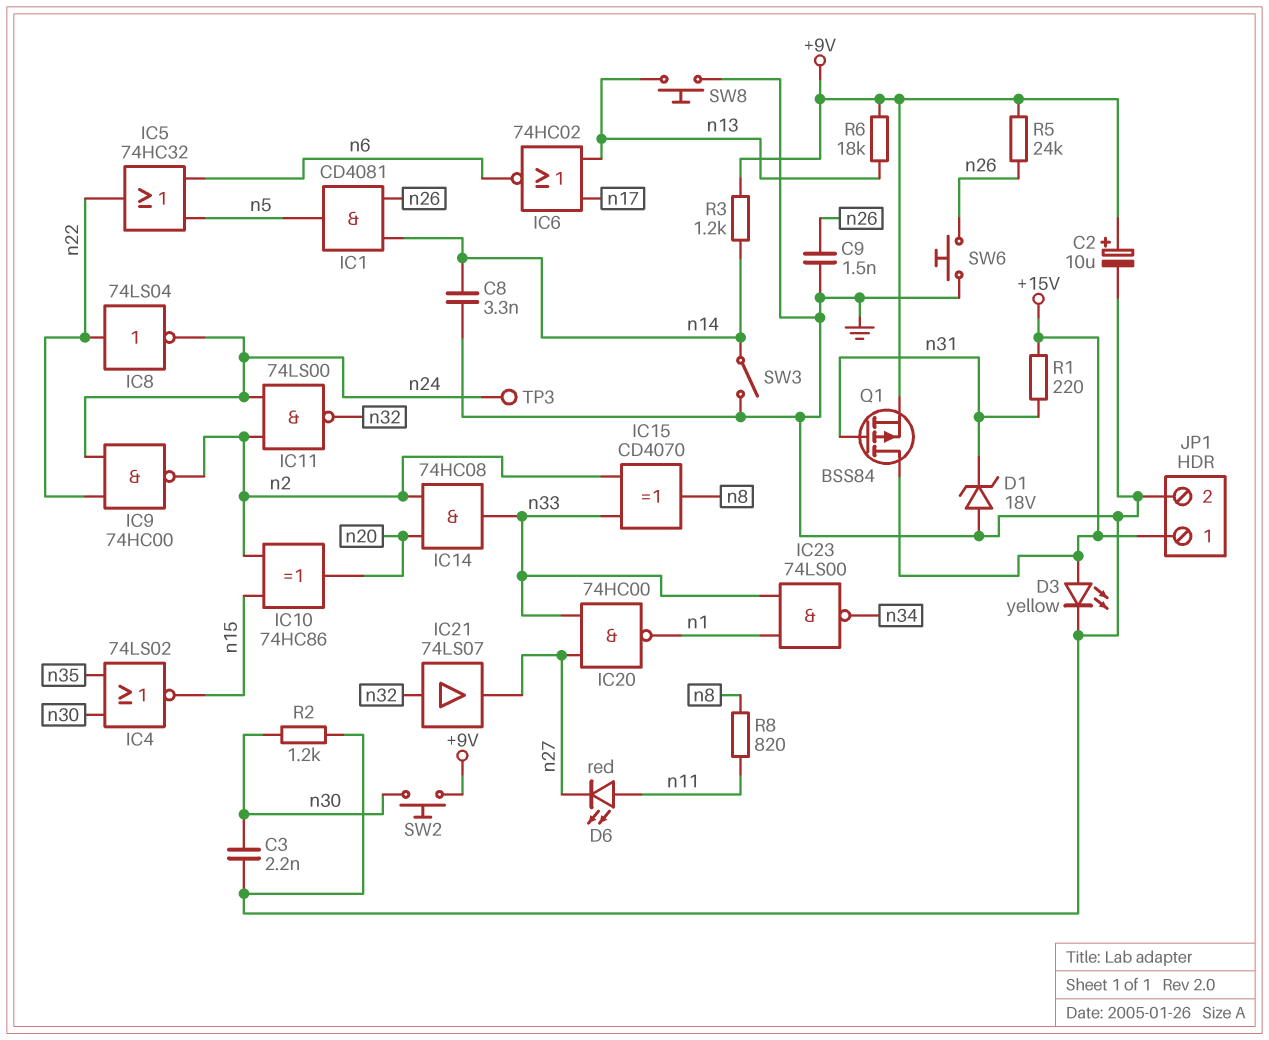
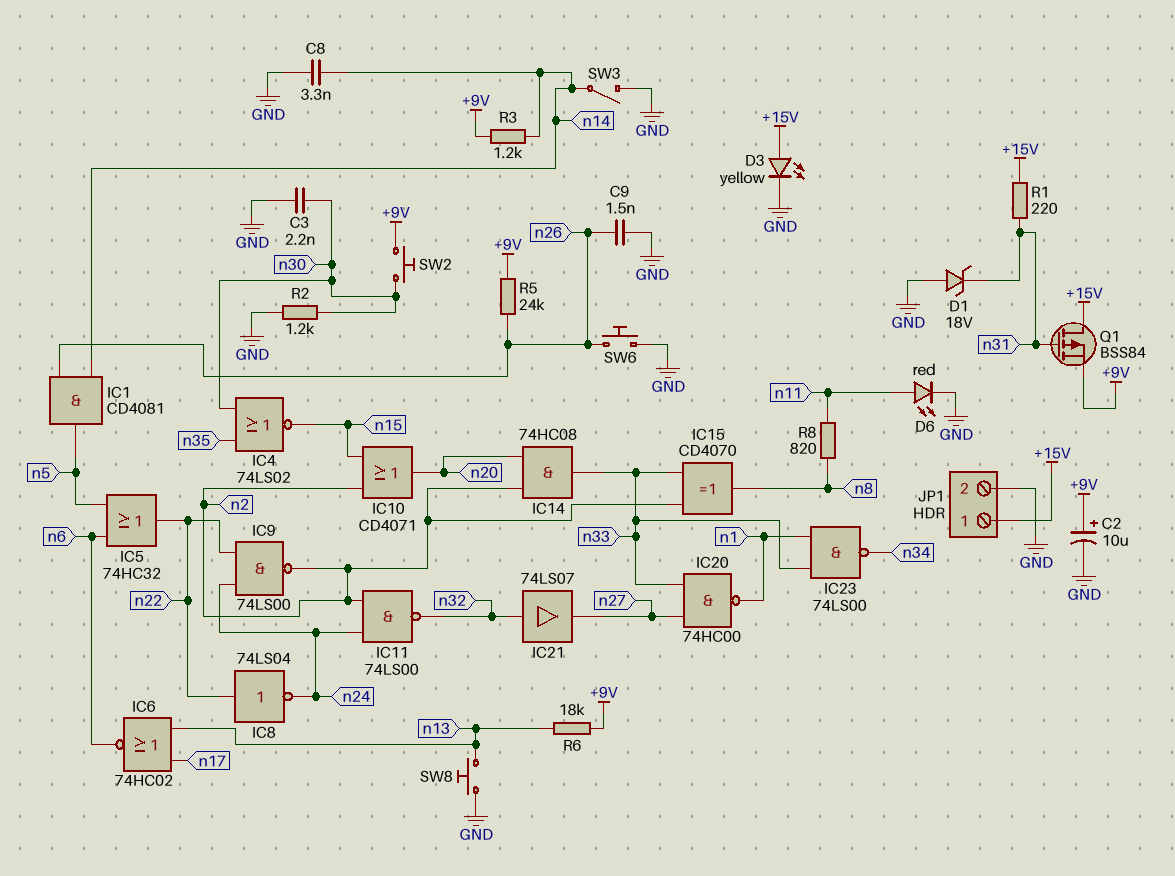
D6: LED red (A n11, K n27) -> LED red (A n11, K GND)
IC9: NAND 74HC00 (in n22, in n24, out n2) -> NAND 74LS00 (in n22, in n24, out n2)
IC10: XOR 74HC86 (in n2, in n15, out n20) -> OR CD4071 (in n2, in n15, out n20)
TP3: test point (n24) -> none

